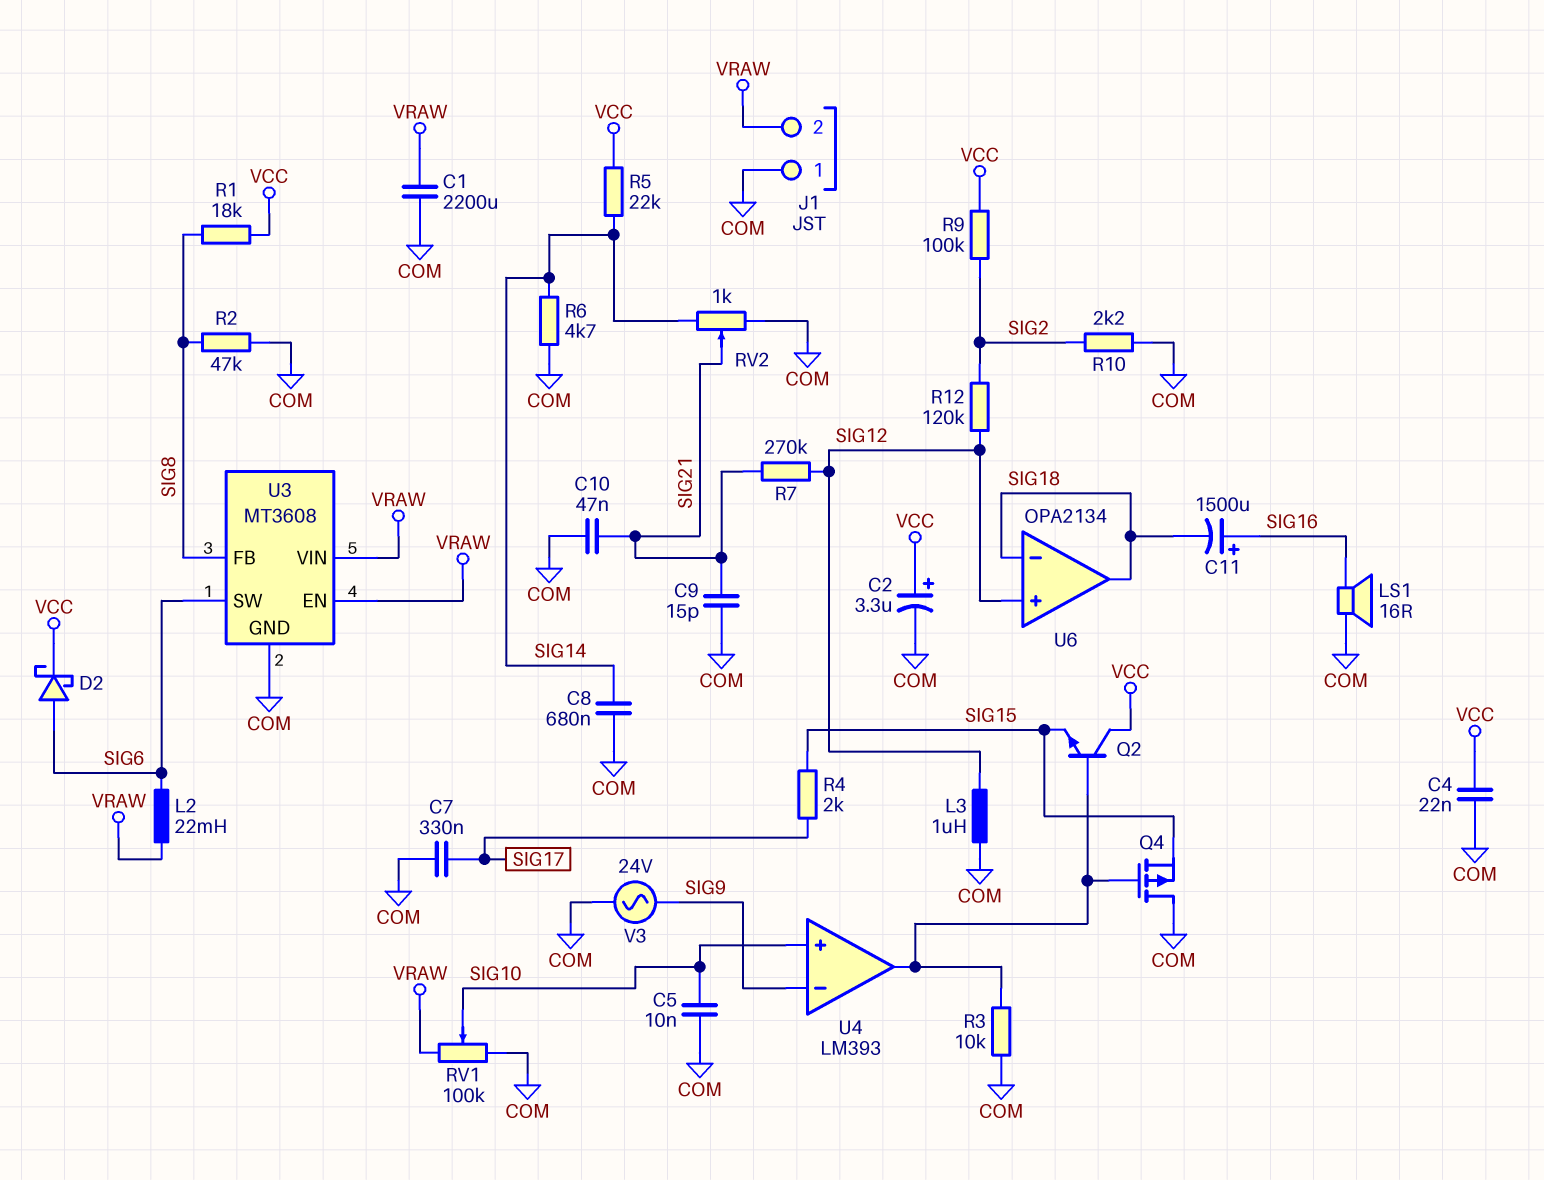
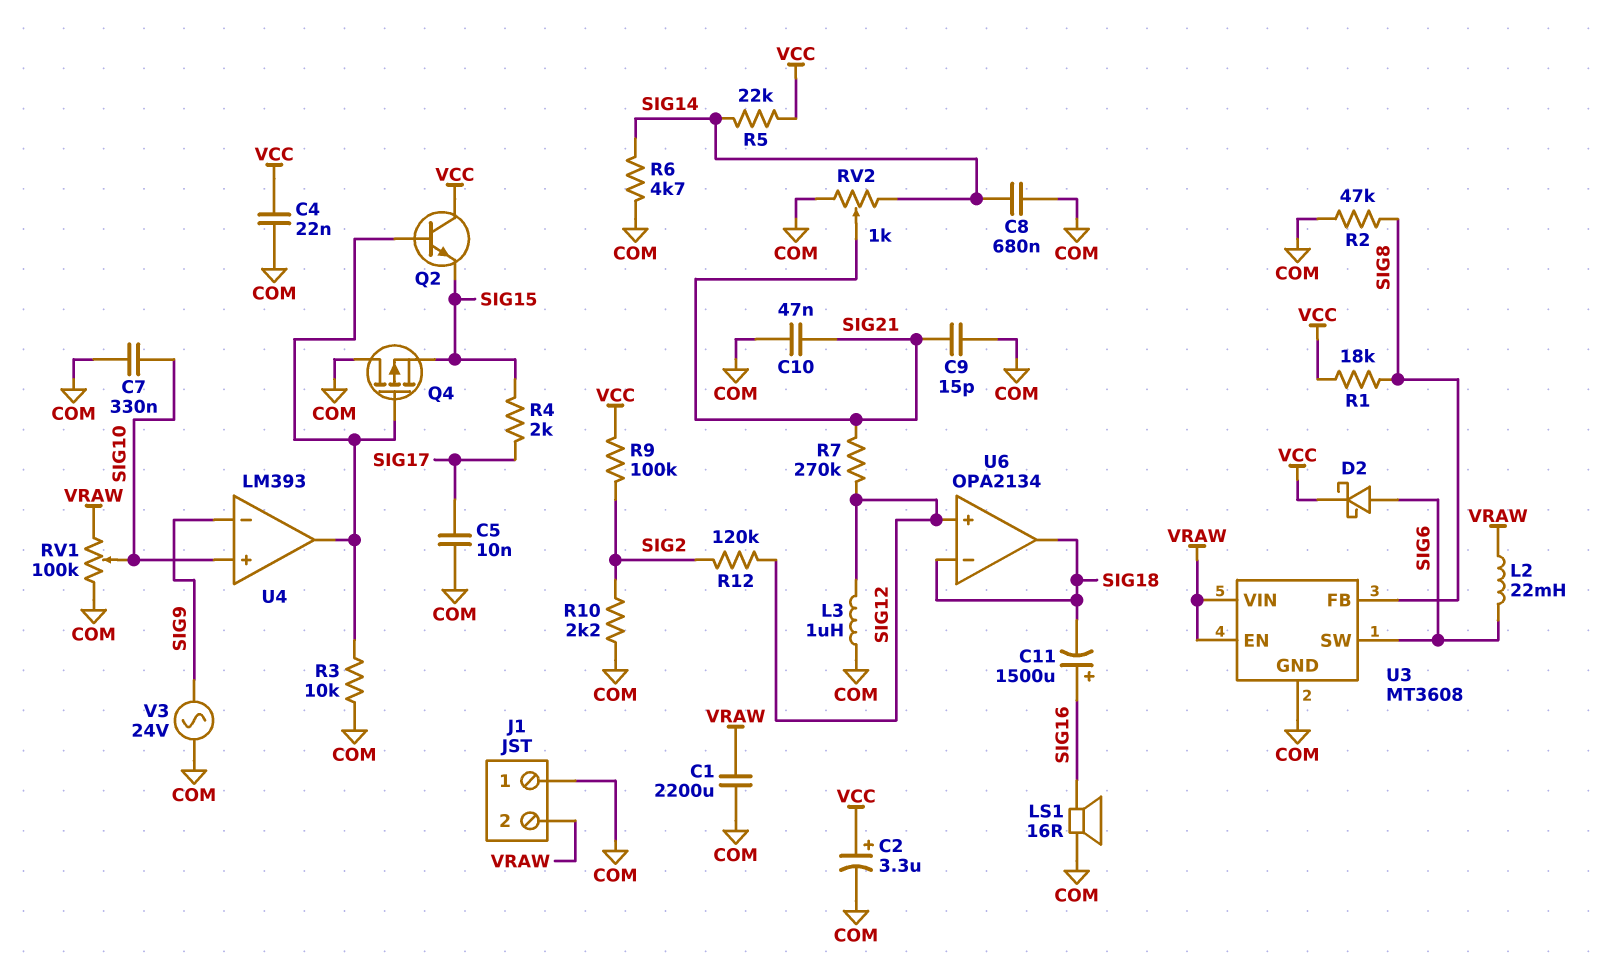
C5: 10nF (COM, SIG10) -> 10nF (COM, SIG17)
C7: 330nF (COM, SIG17) -> 330nF (COM, SIG10)

